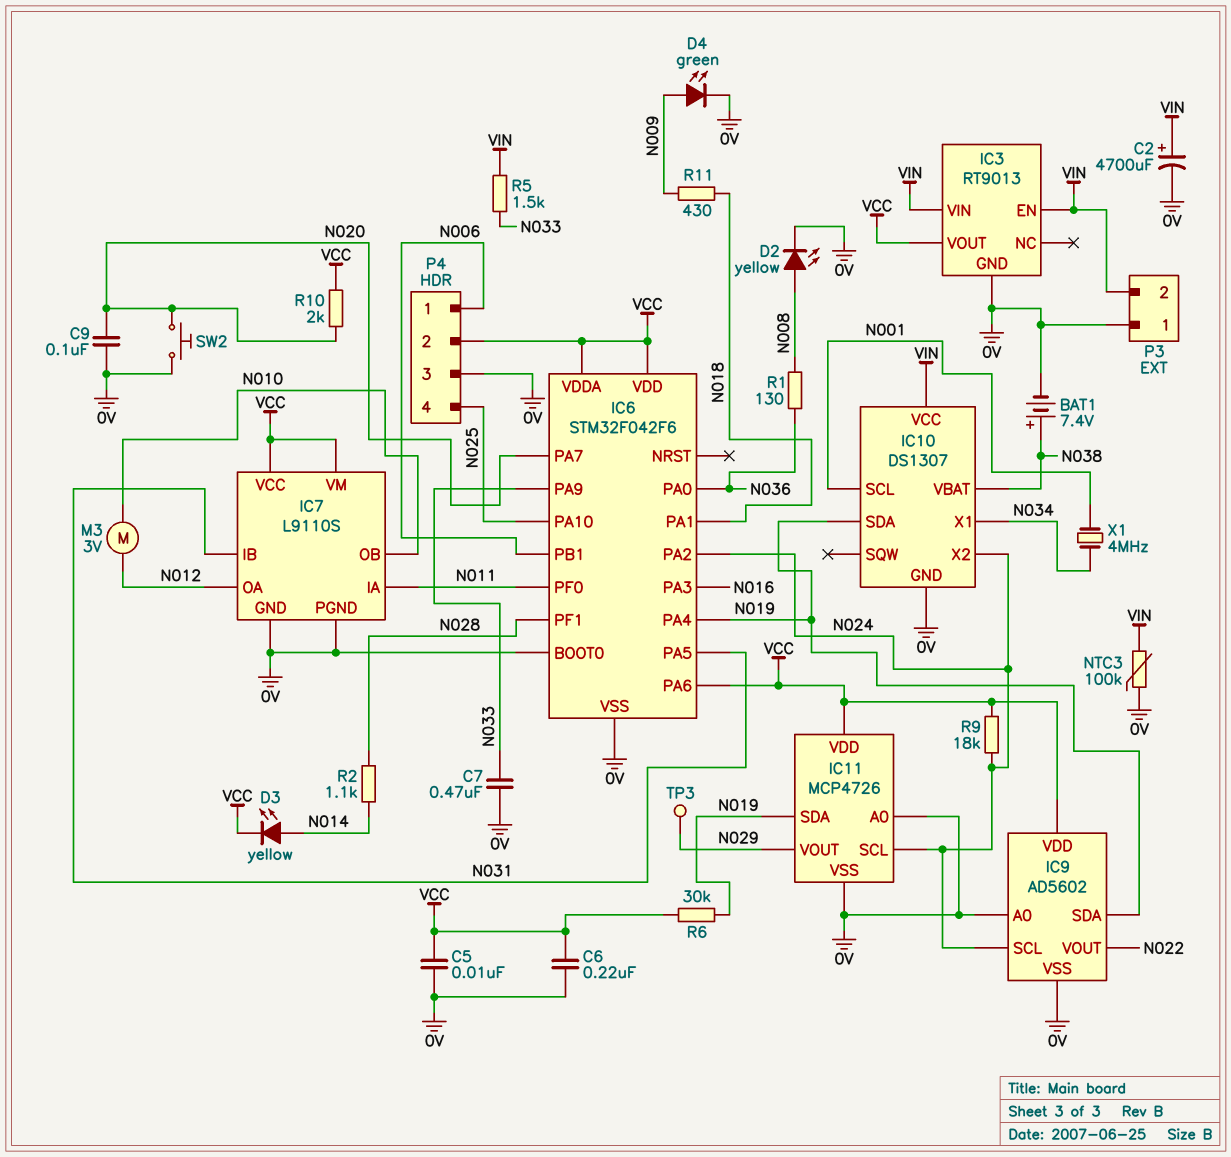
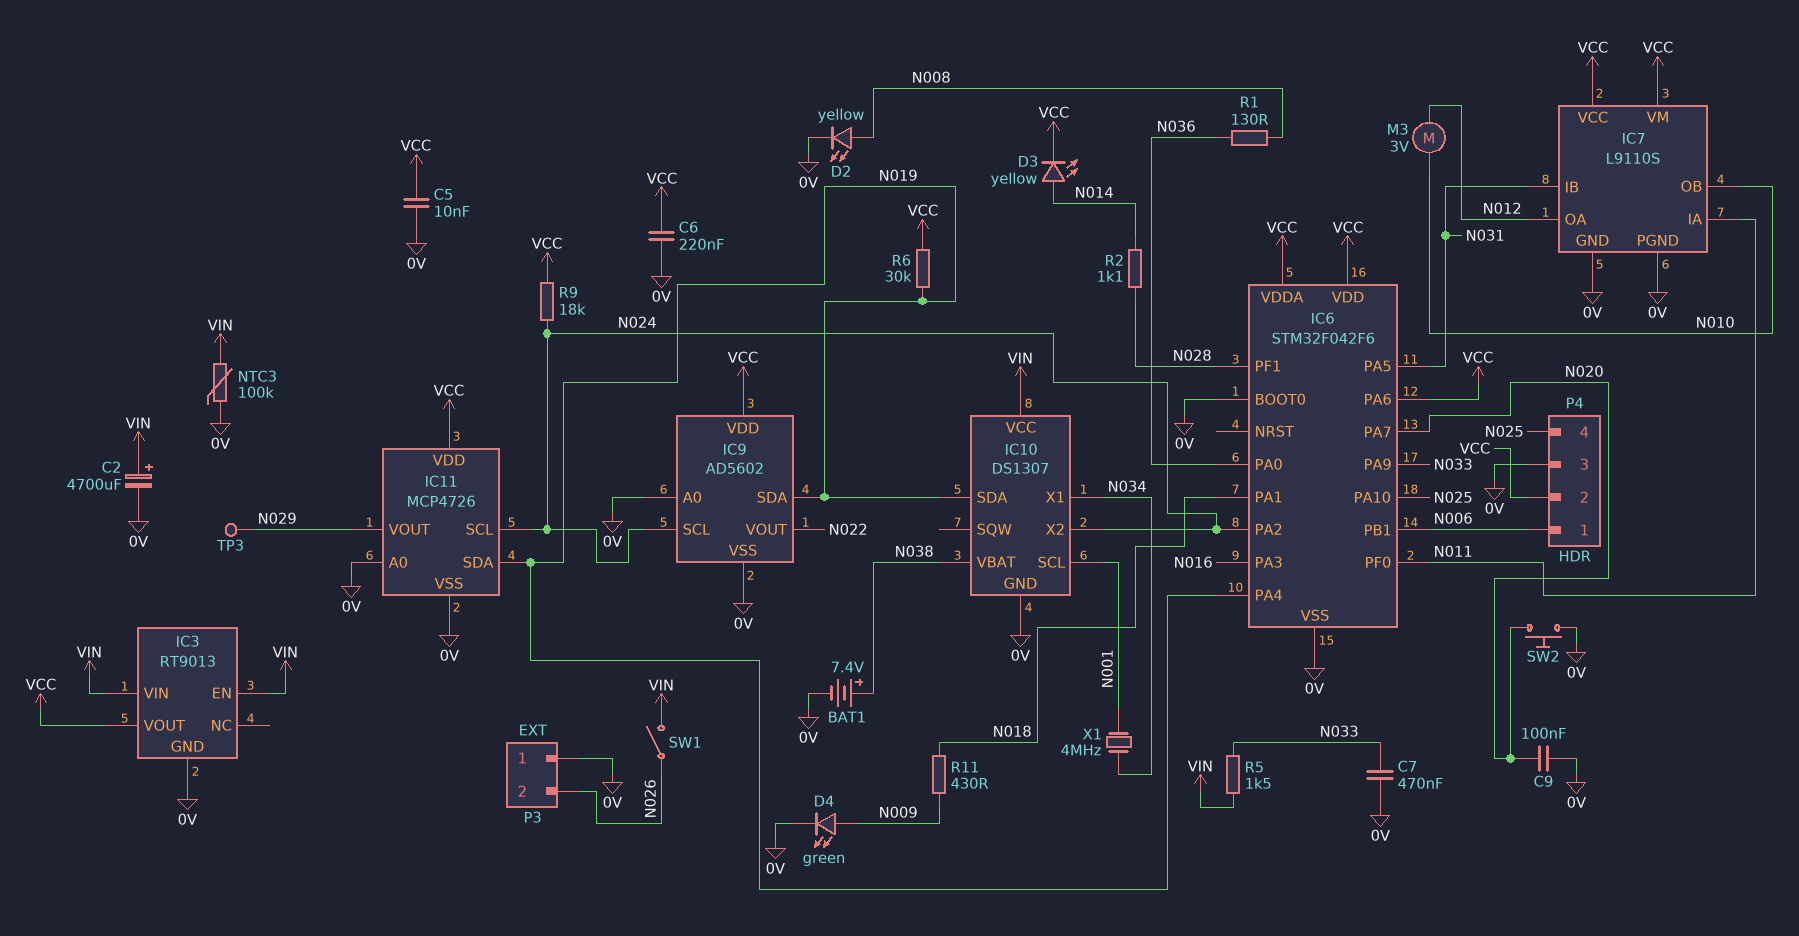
P3 pin 2: VIN -> N026
R10: 2k (N020, VCC) -> none
SW1: none -> switch (N026, VIN)

